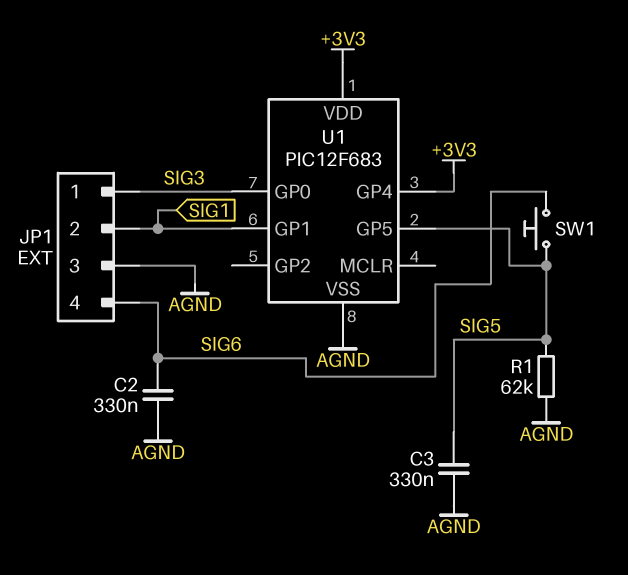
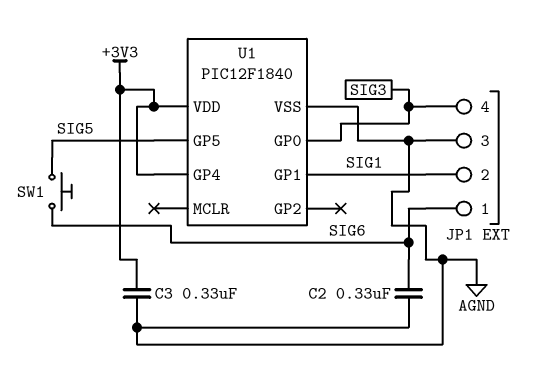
C3: 330nF (AGND, SIG5) -> 330nF (+3V3, AGND)
JP1 pin 1: SIG3 -> SIG6
JP1 pin 4: SIG6 -> SIG3
R1: 62k (AGND, SIG5) -> none
U1: PIC12F683 -> PIC12F1840

